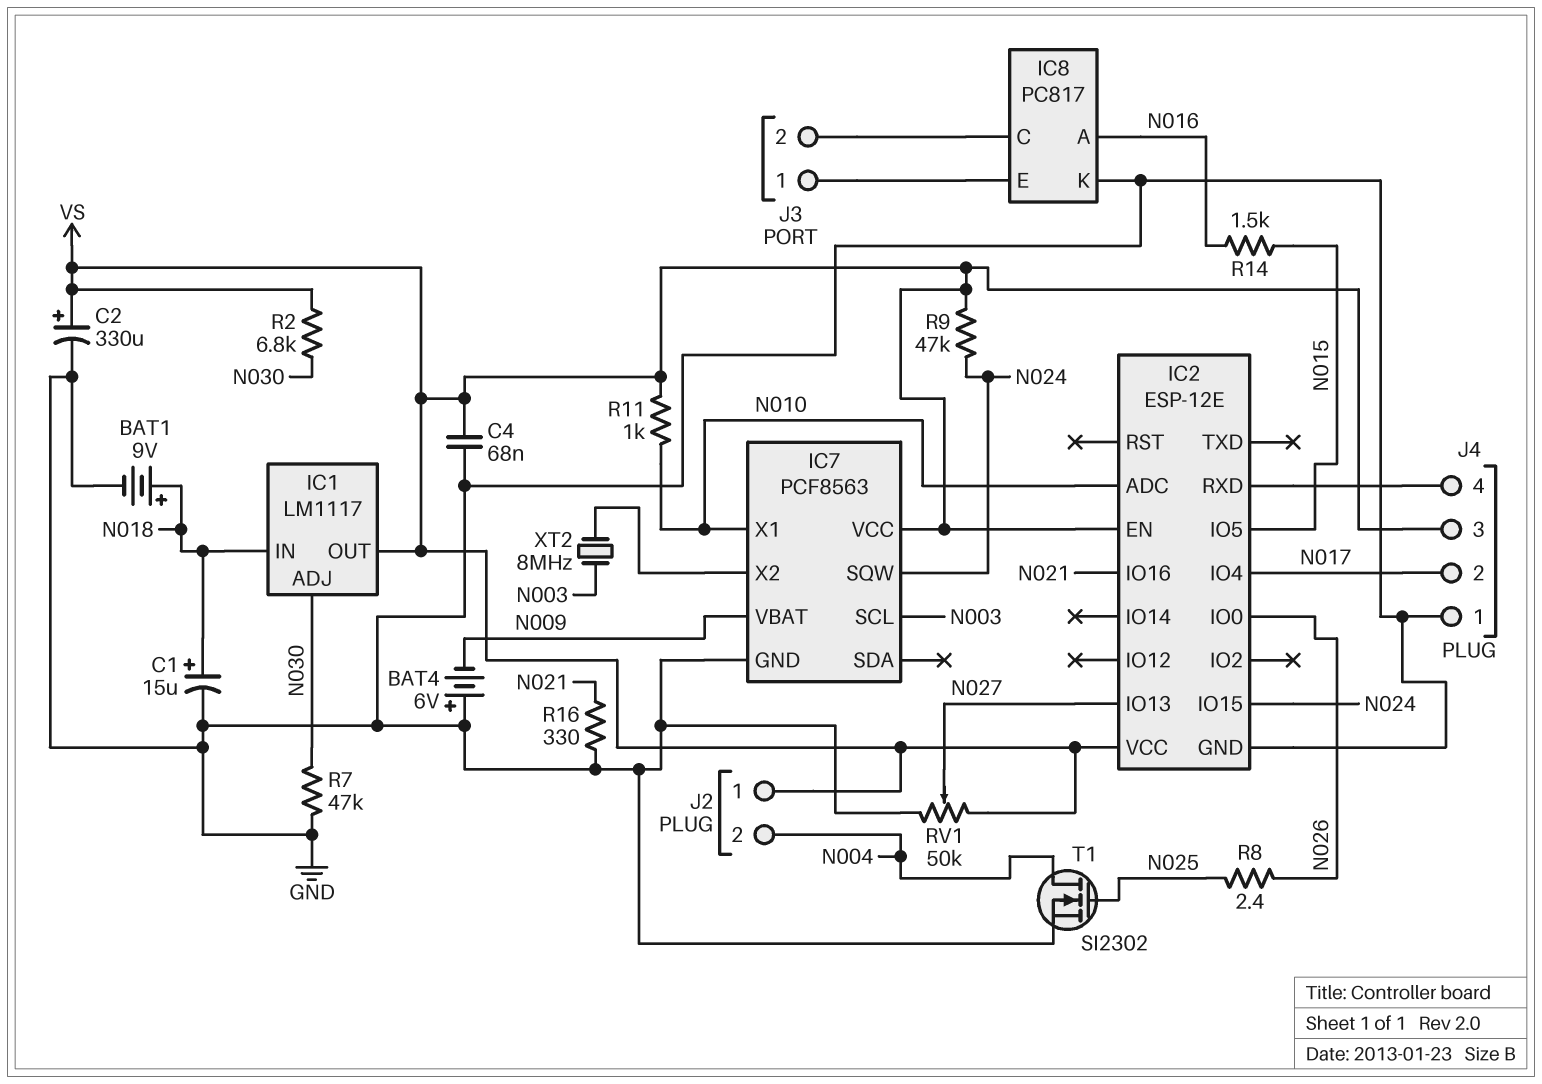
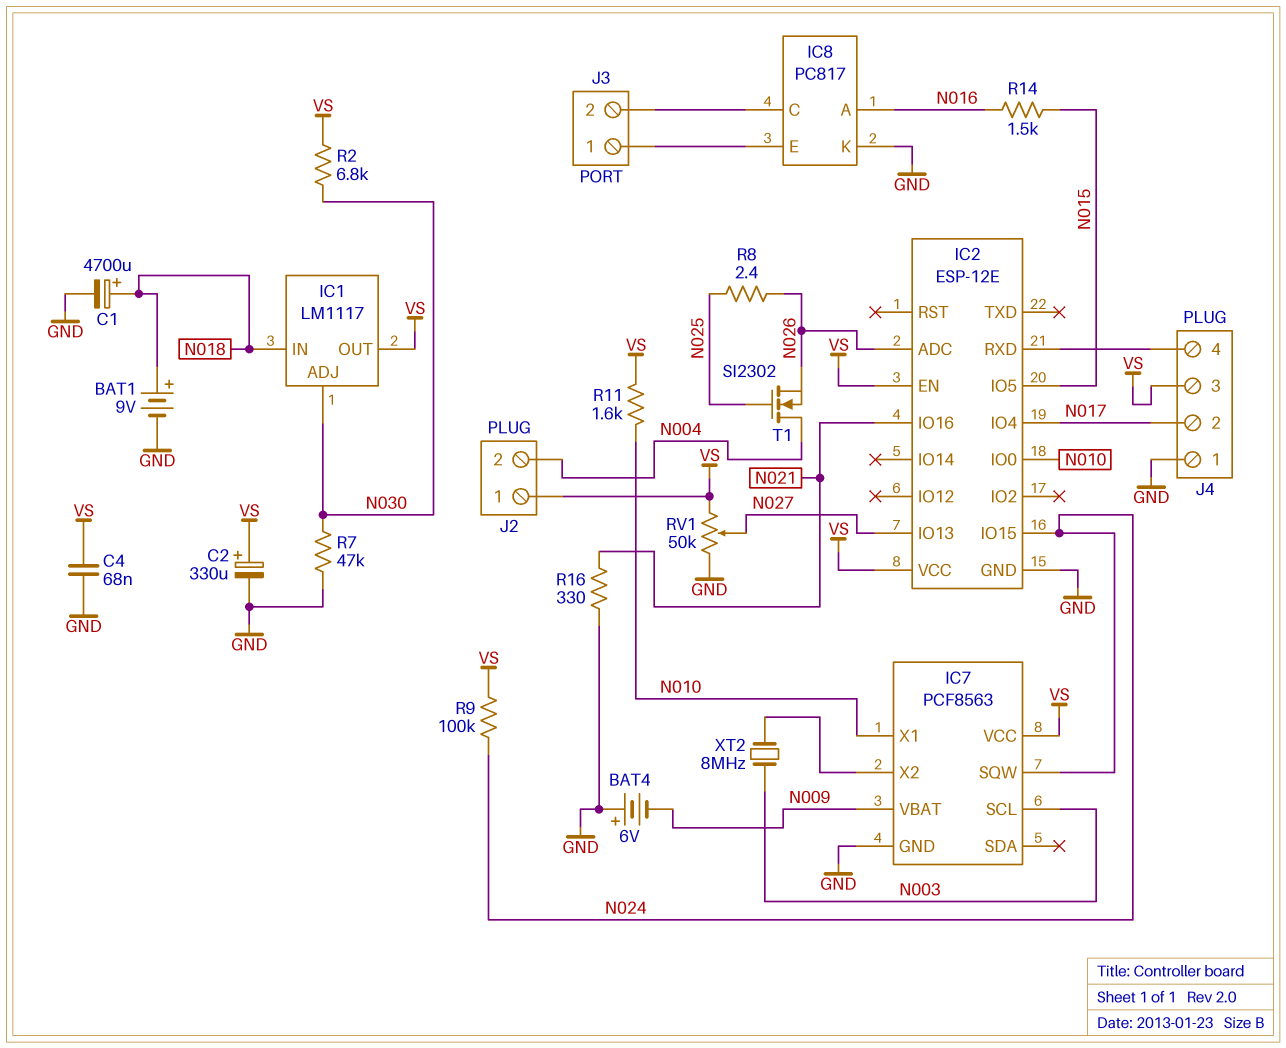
C1: 15uF (plus N018, minus GND) -> 4700uF (plus N018, minus GND)
IC2 pin ADC: N010 -> N026
IC2 pin IO0: N026 -> N010
R9: 47k (N024, VS) -> 100k (N024, VS)
R11: 1k (N010, VS) -> 1.6k (N010, VS)
T1: NMOS SI2302 (G N025, D N004, S GND) -> NMOS SI2302 (G N025, D N004, S N026)

